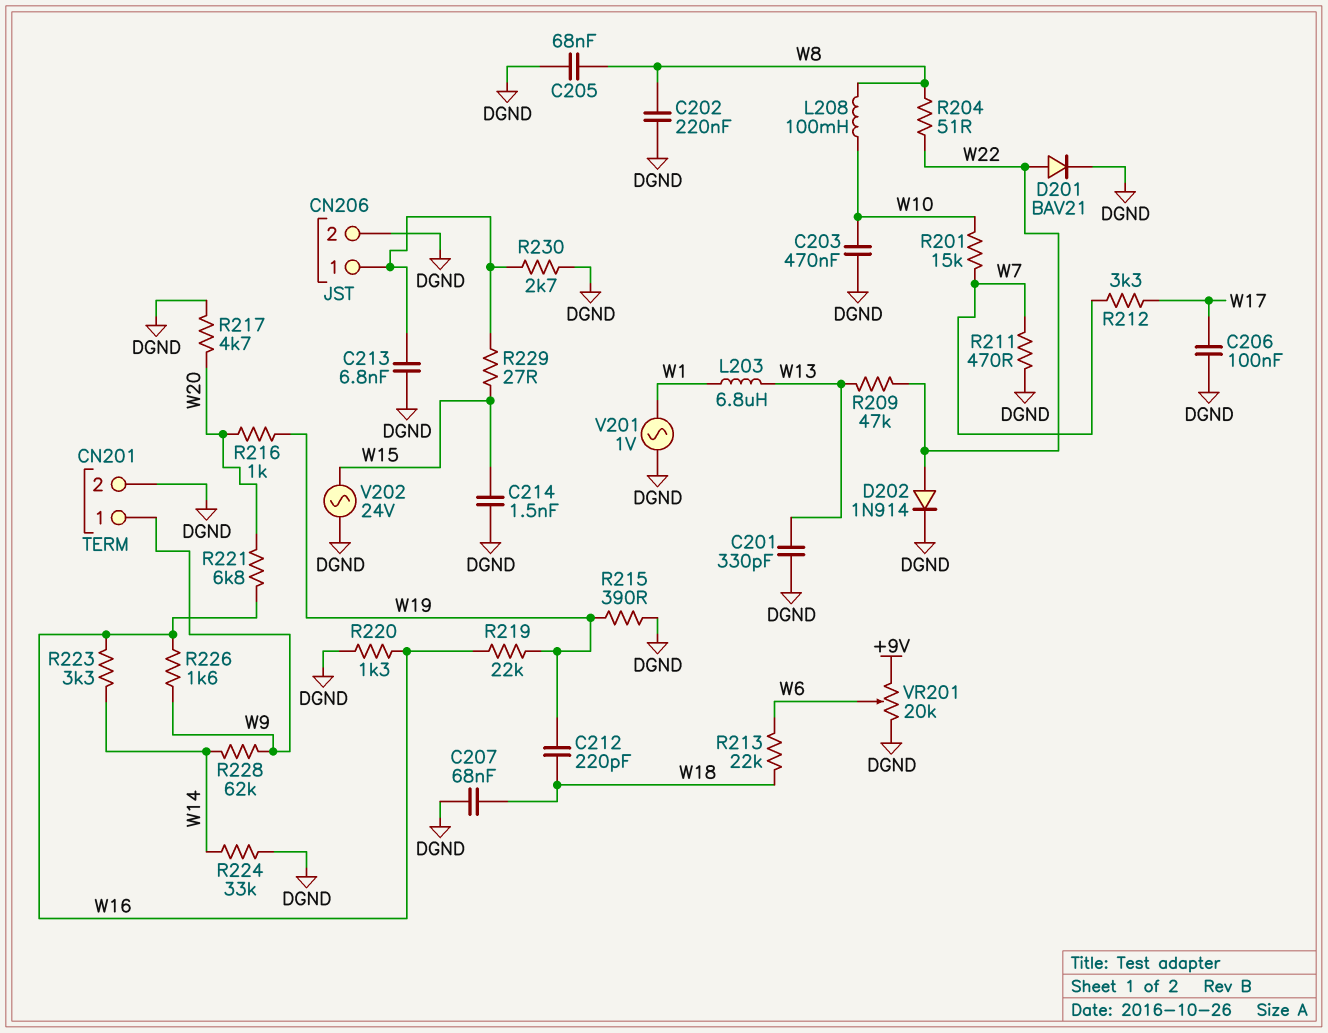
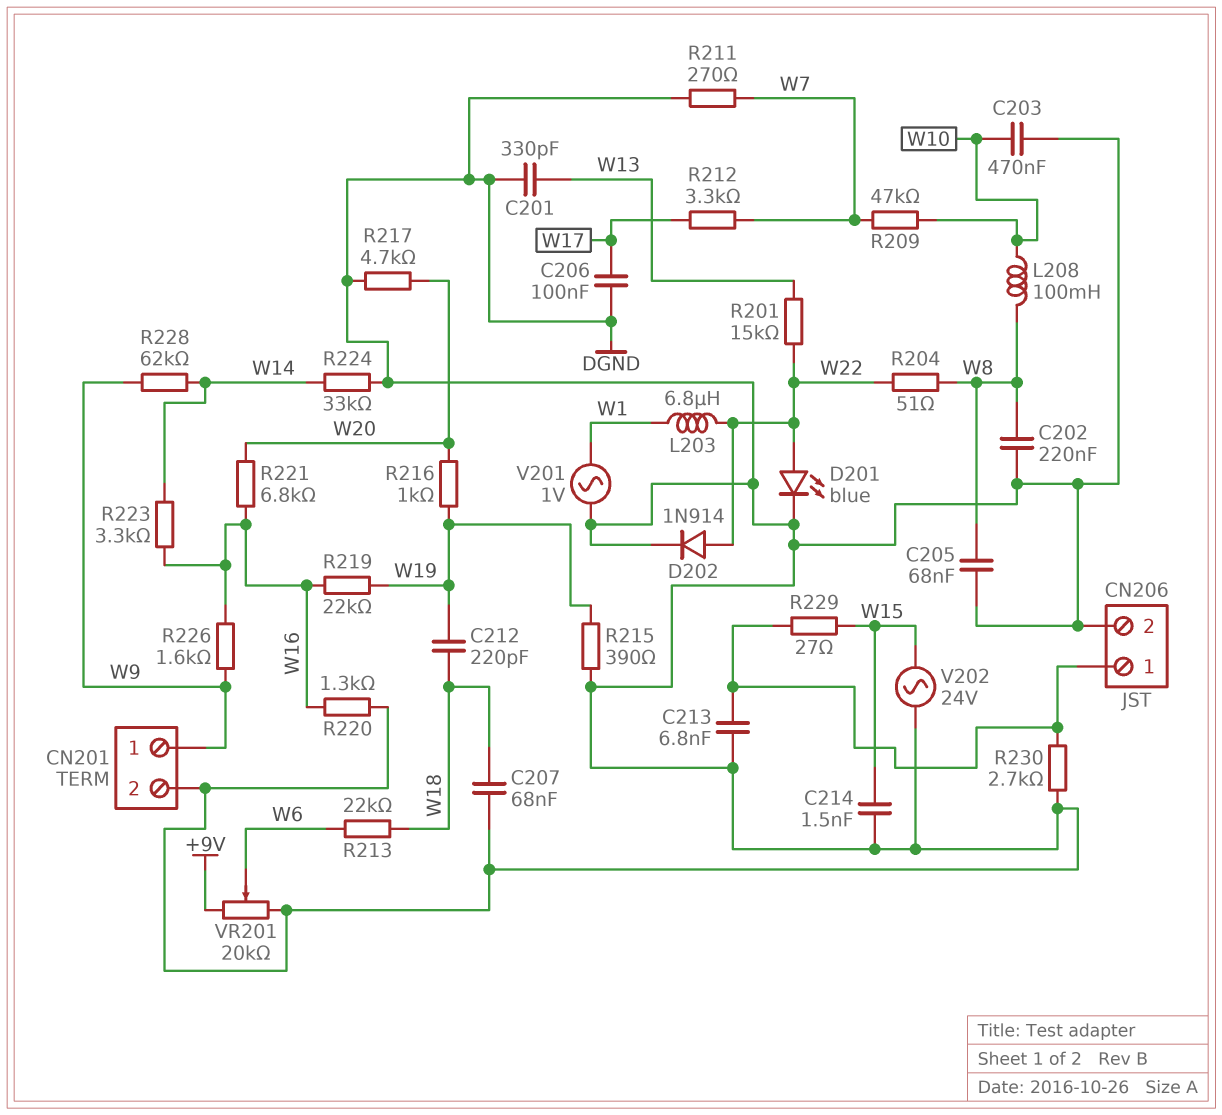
D201: diode BAV21 (A W22, K DGND) -> LED blue (A W22, K DGND)
L203: 6.8uH (W1, W13) -> 6.8uH (W1, W22)
R201: 15k (W7, W10) -> 15k (W13, W22)
R209: 47k (W13, W22) -> 47k (W7, W10)
R211: 470 (DGND, W7) -> 270 (DGND, W7)

